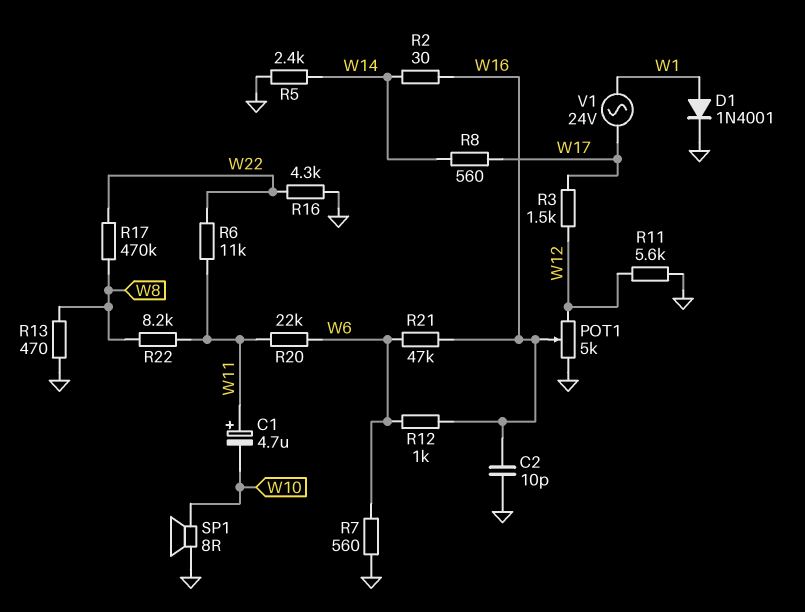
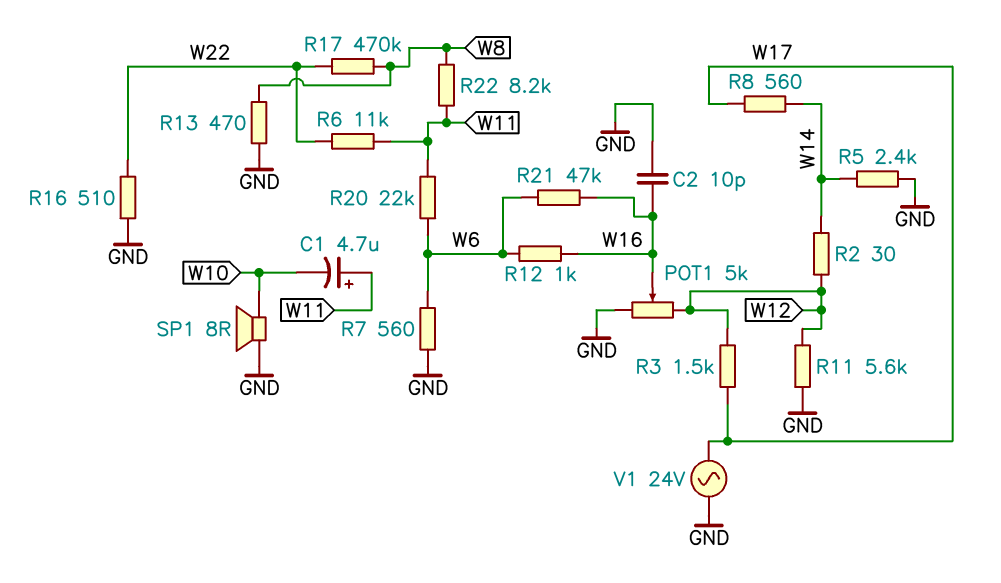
D1: diode 1N4001 (A W1, K GND) -> none
R2: 30 (W14, W16) -> 30 (W12, W14)
R16: 4.3k (GND, W22) -> 510 (GND, W22)
V1: AC 24V (W1, W17) -> AC 24V (GND, W17)

